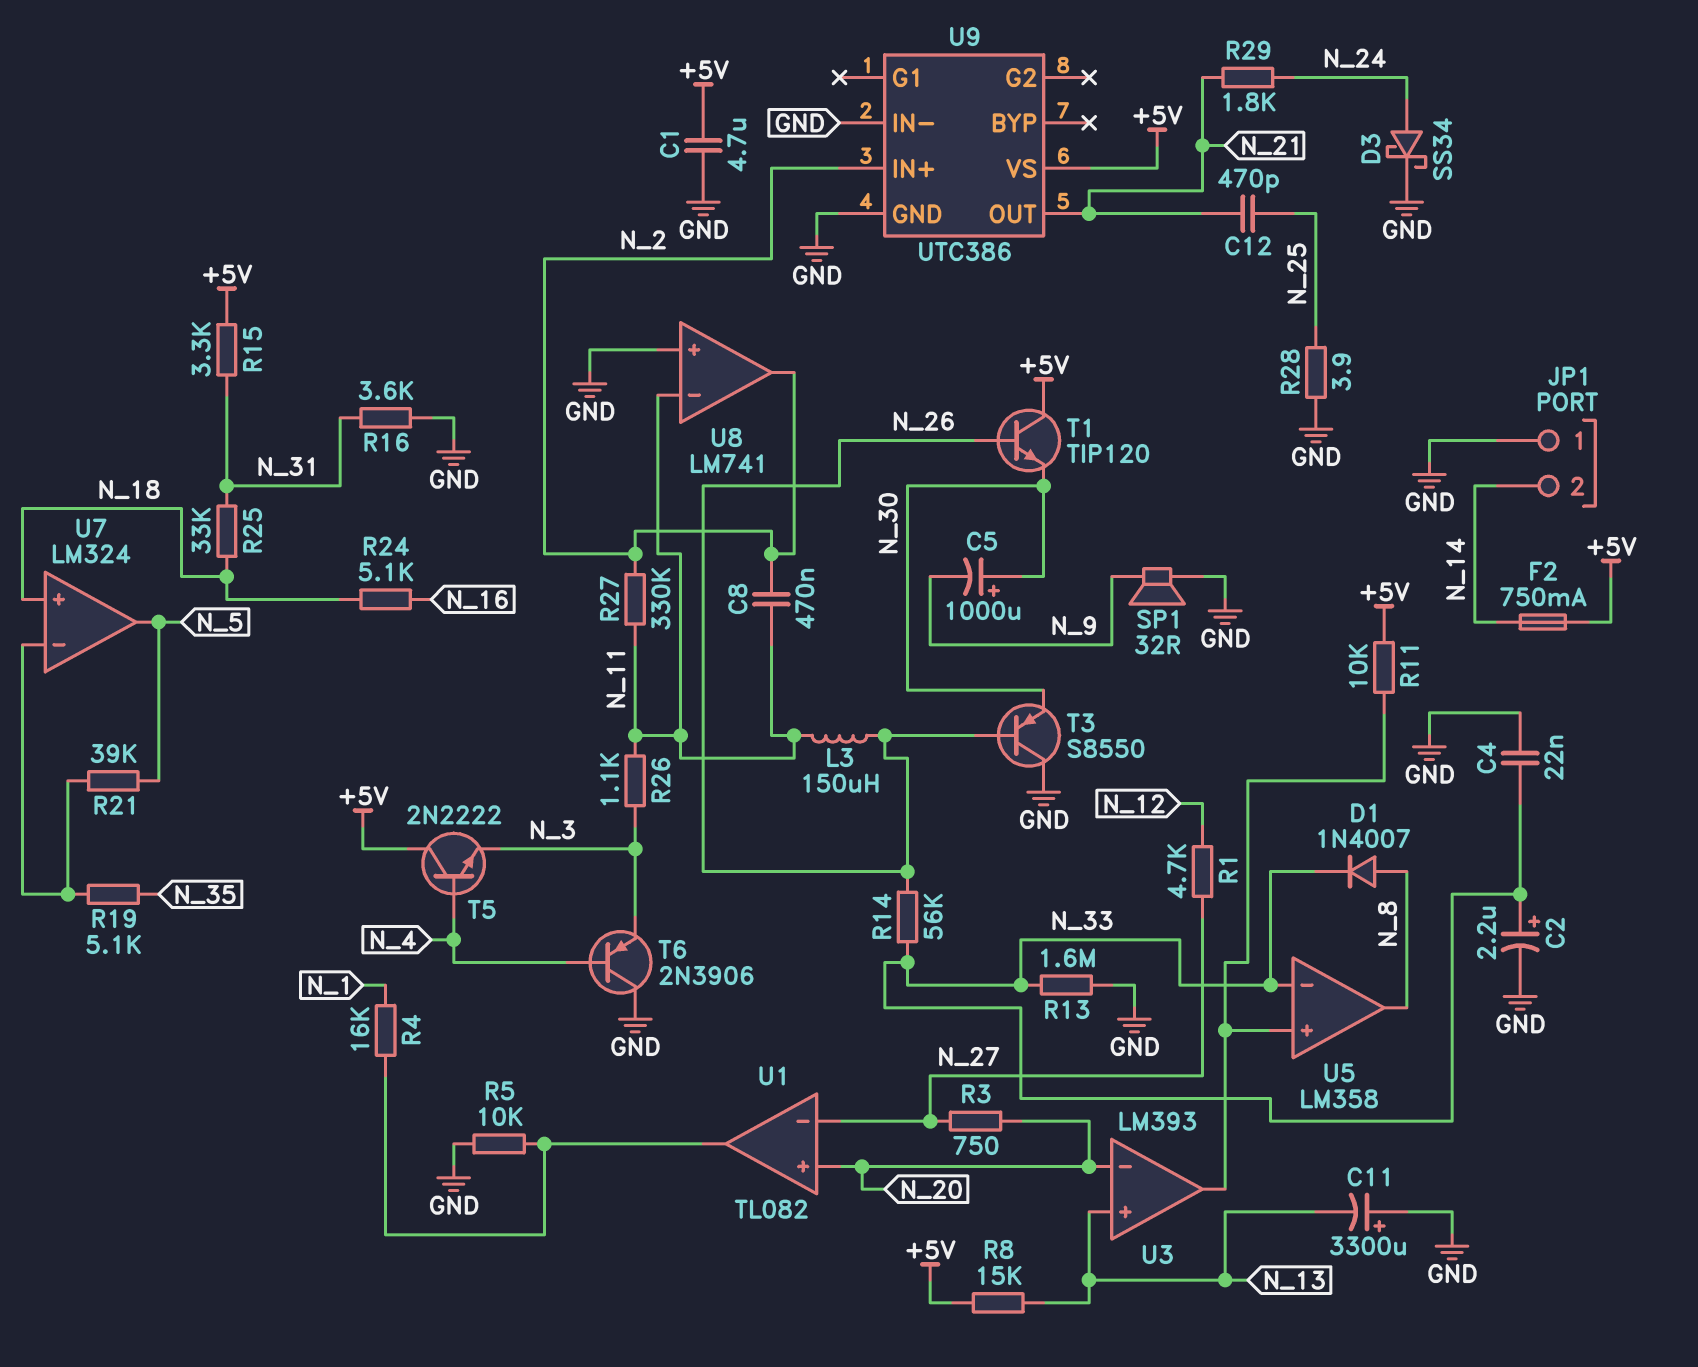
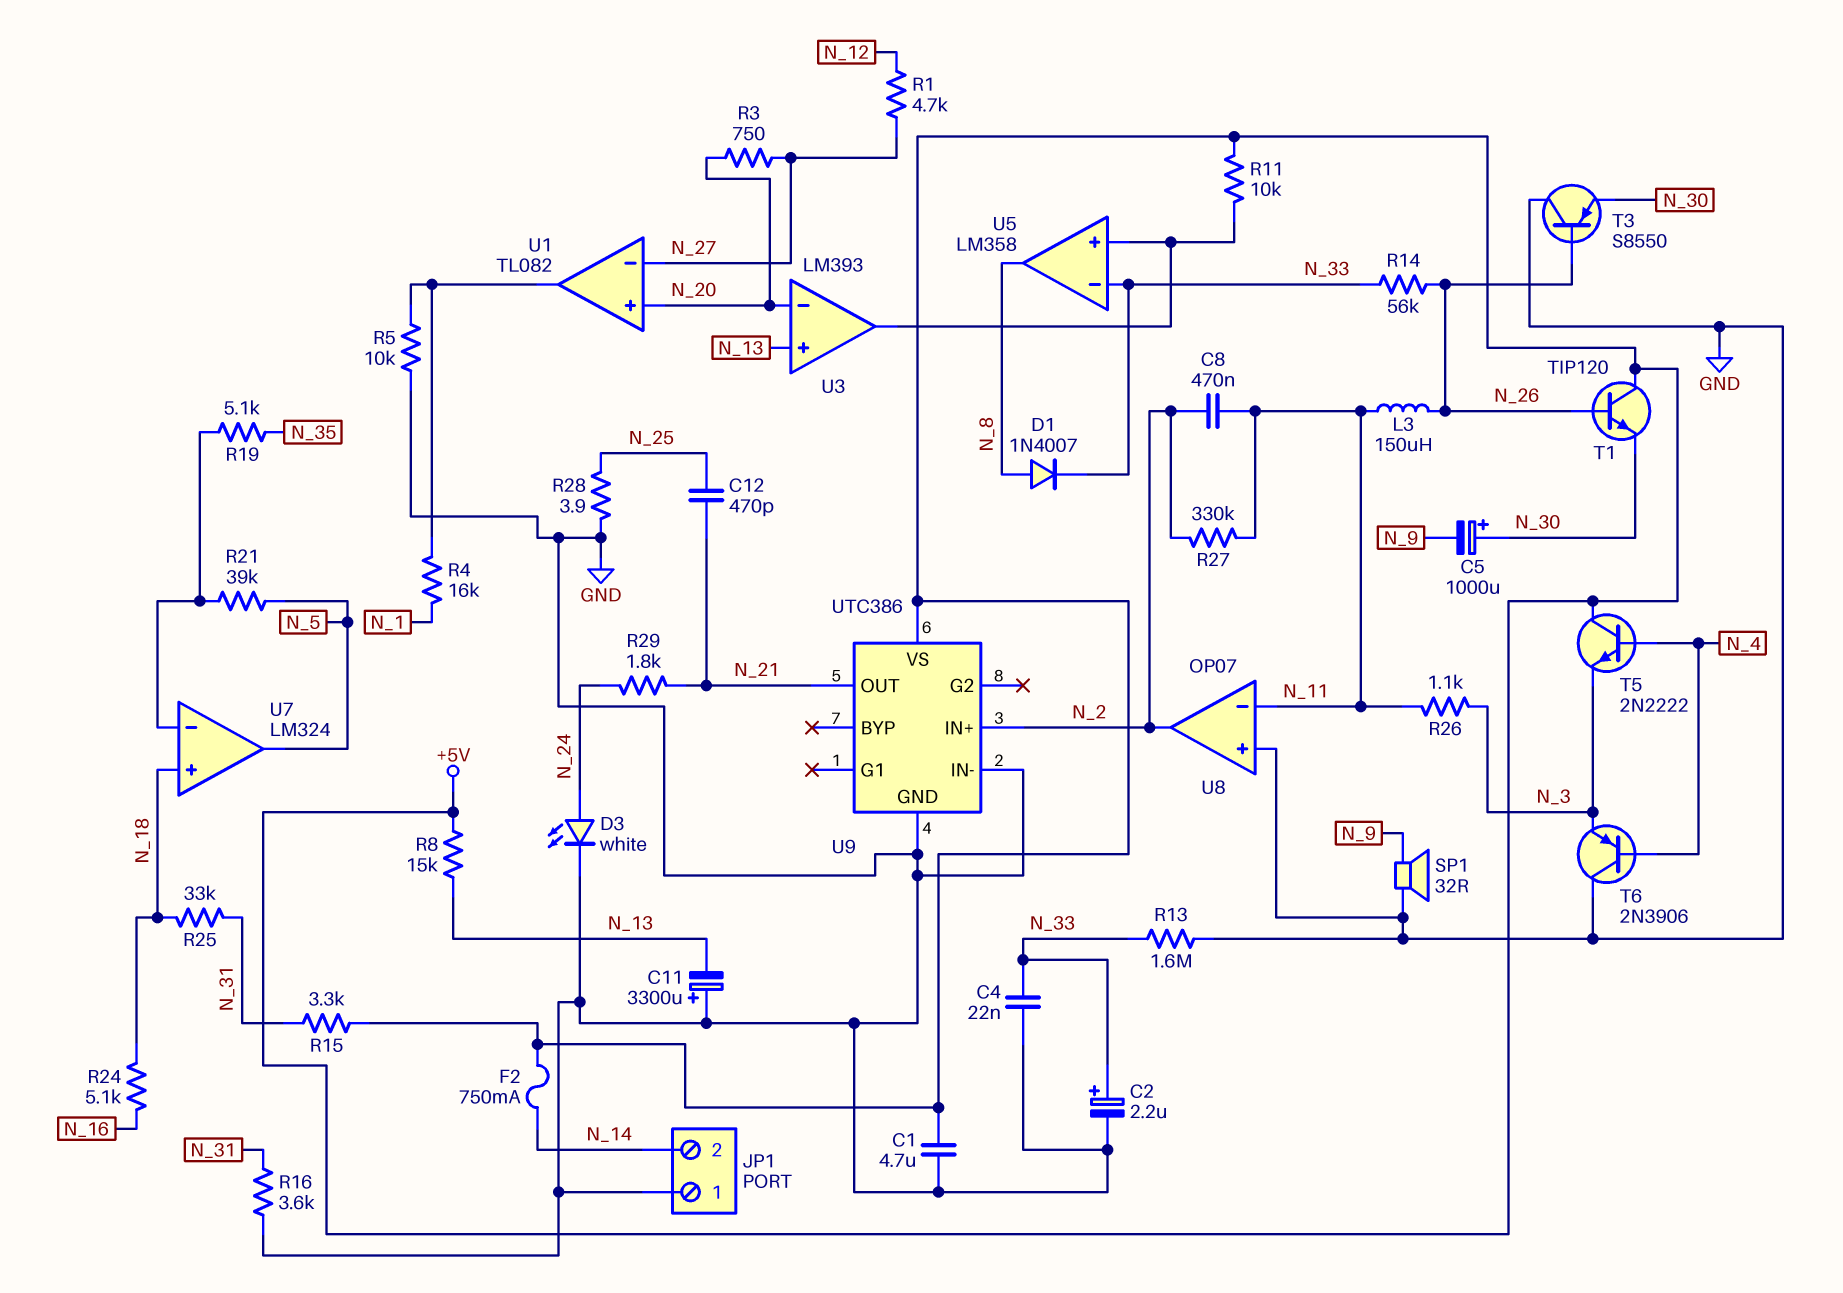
D3: schottky SS34 (A N_24, K GND) -> LED white (A N_24, K GND)
U8: LM741 -> OP07

